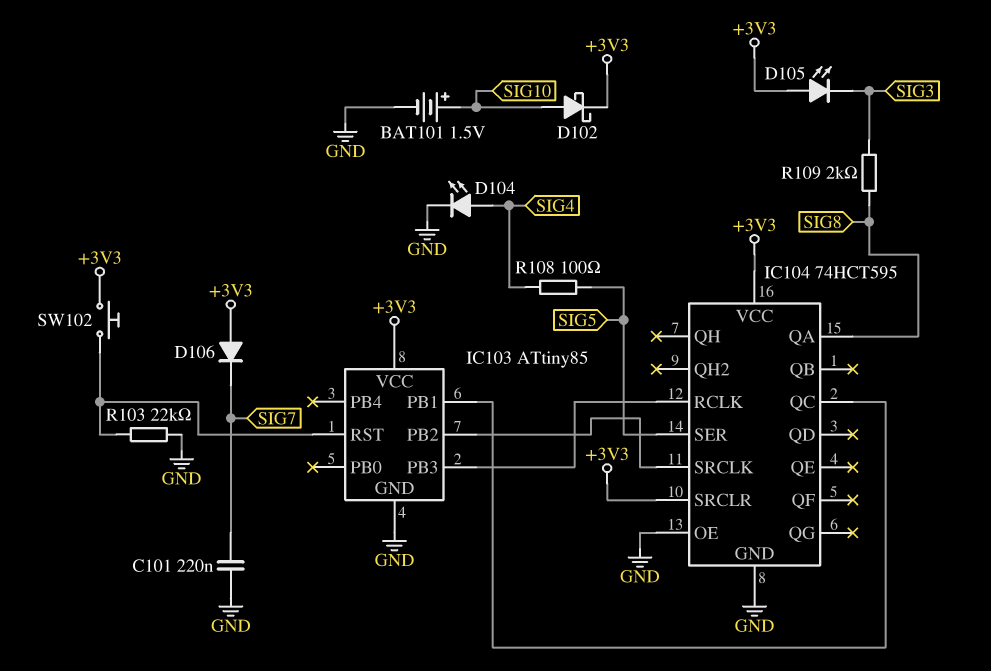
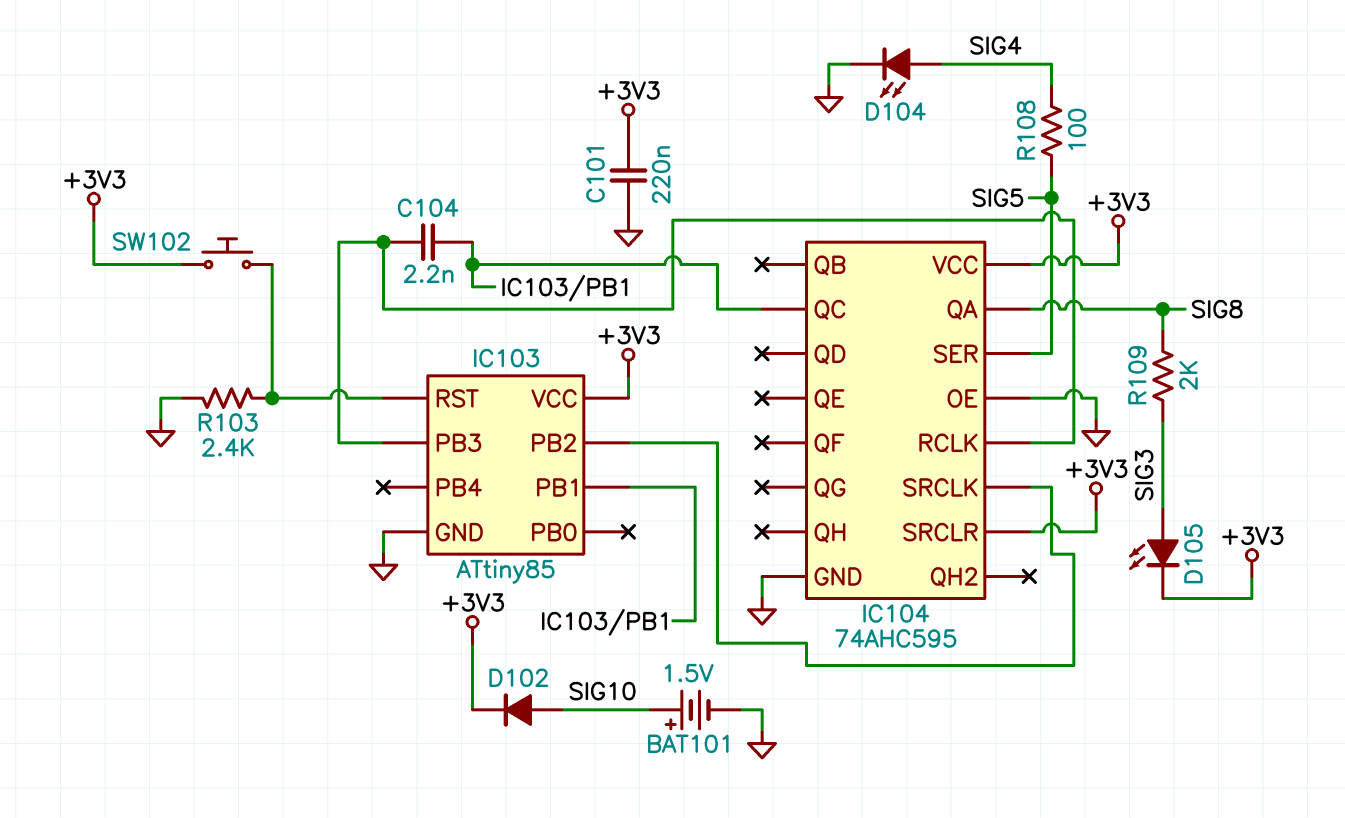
C101: 220nF (GND, SIG7) -> 220nF (+3V3, GND)
C104: none -> 2.2nF (IC103/PB1, IC103/PB3)
D102: schottky (A SIG10, K +3V3) -> diode (A SIG10, K +3V3)
D105: LED (A +3V3, K SIG3) -> LED (A SIG3, K +3V3)
D106: diode (A +3V3, K SIG7) -> none
IC104: 74HCT595 -> 74AHC595
R103: 22k (GND, IC103/RST) -> 2.4k (GND, IC103/RST)

